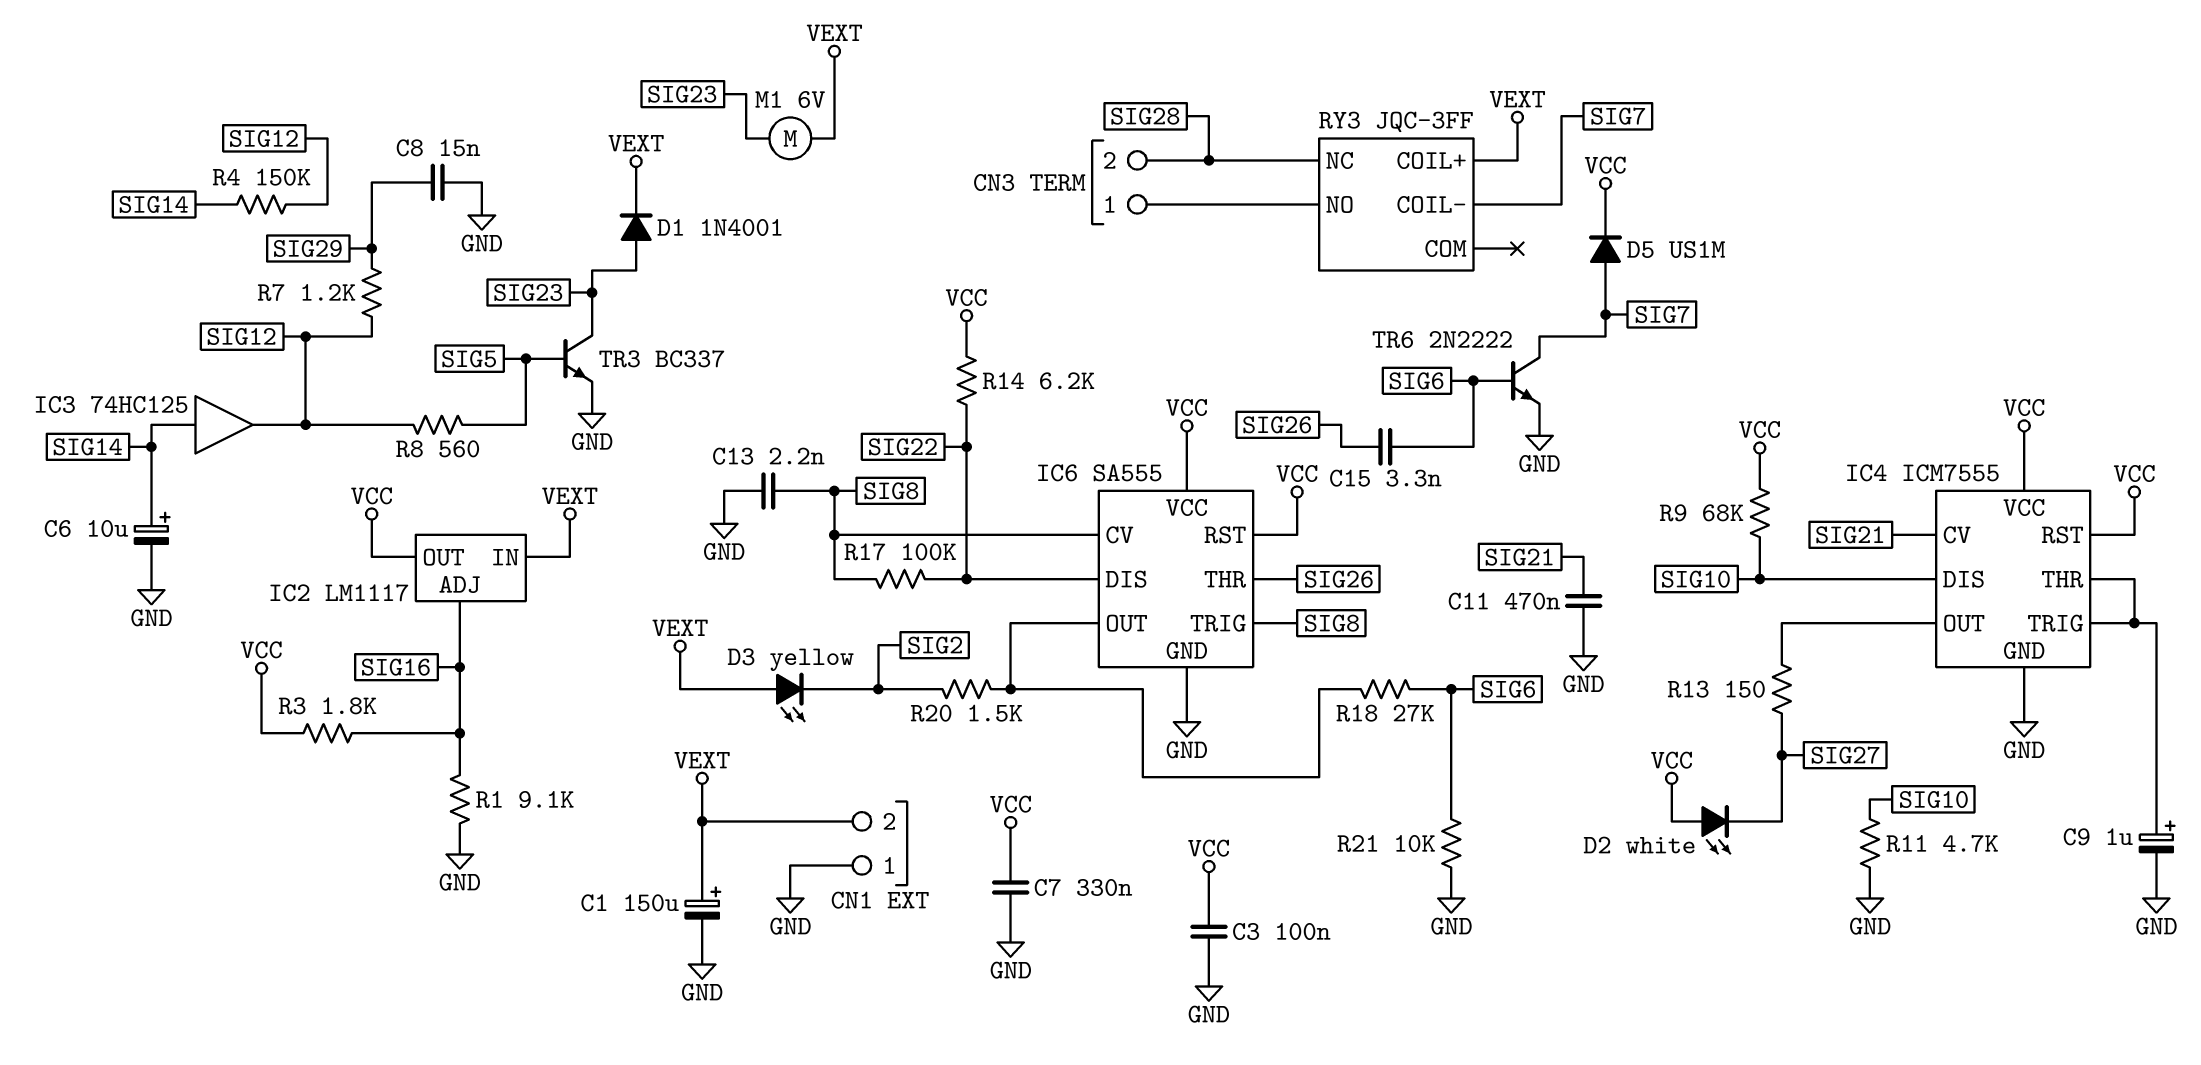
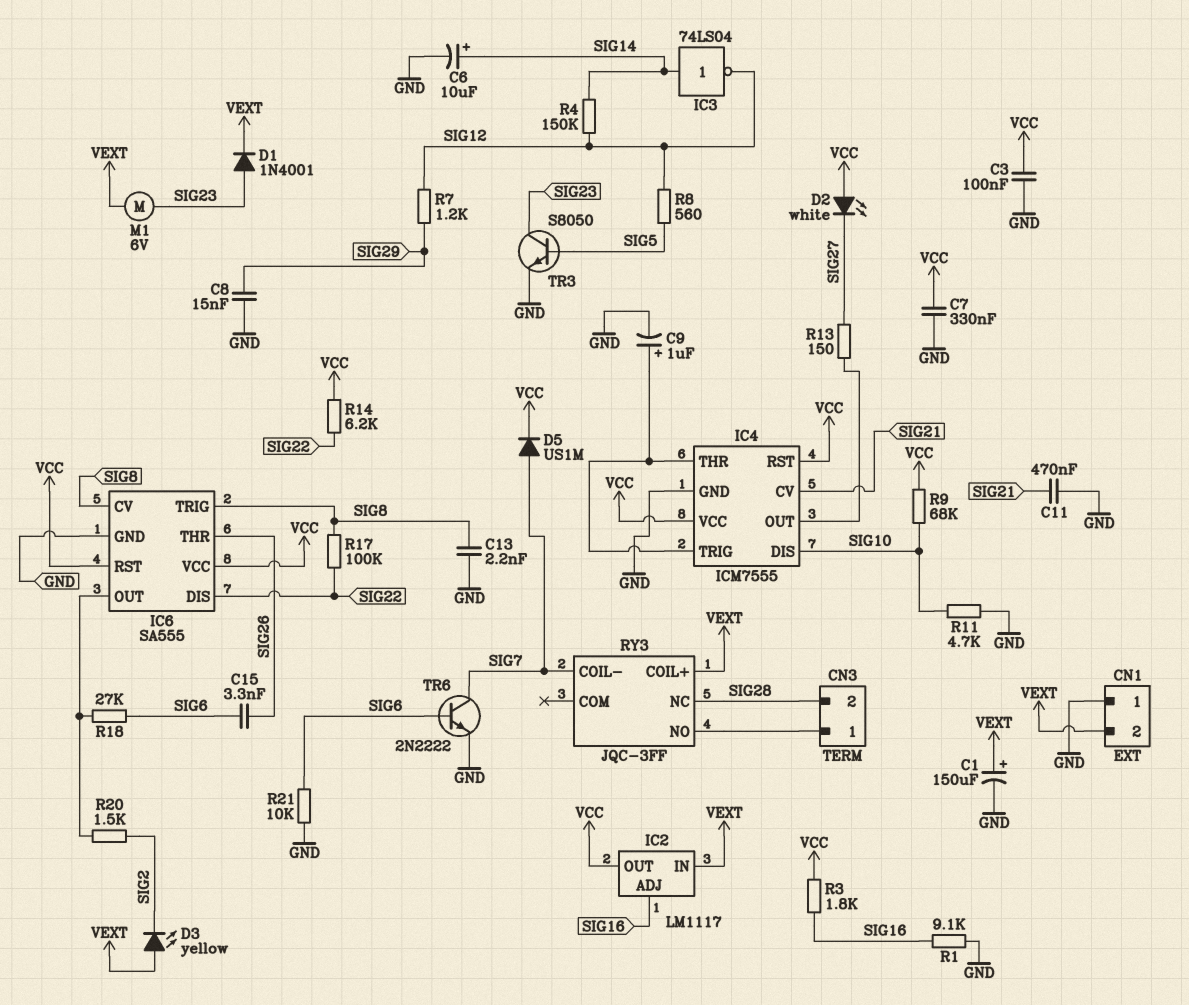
IC3: buffer 74HC125 (in SIG14, out SIG12) -> NOT 74LS04 (in SIG14, out SIG12)
TR3: NPN BC337 (B SIG5, C SIG23, E GND) -> NPN S8050 (B SIG5, C SIG23, E GND)

